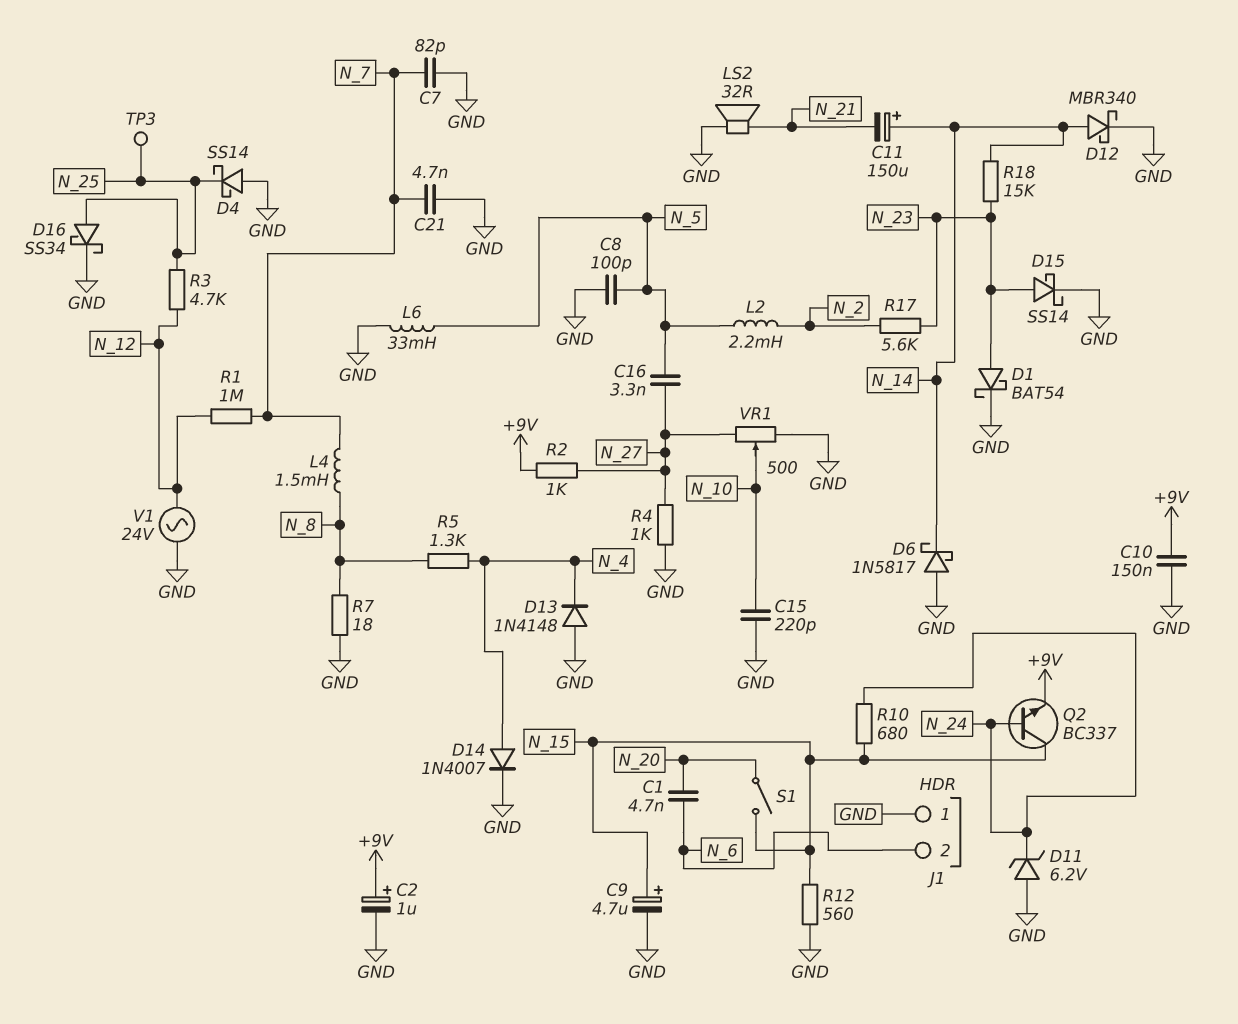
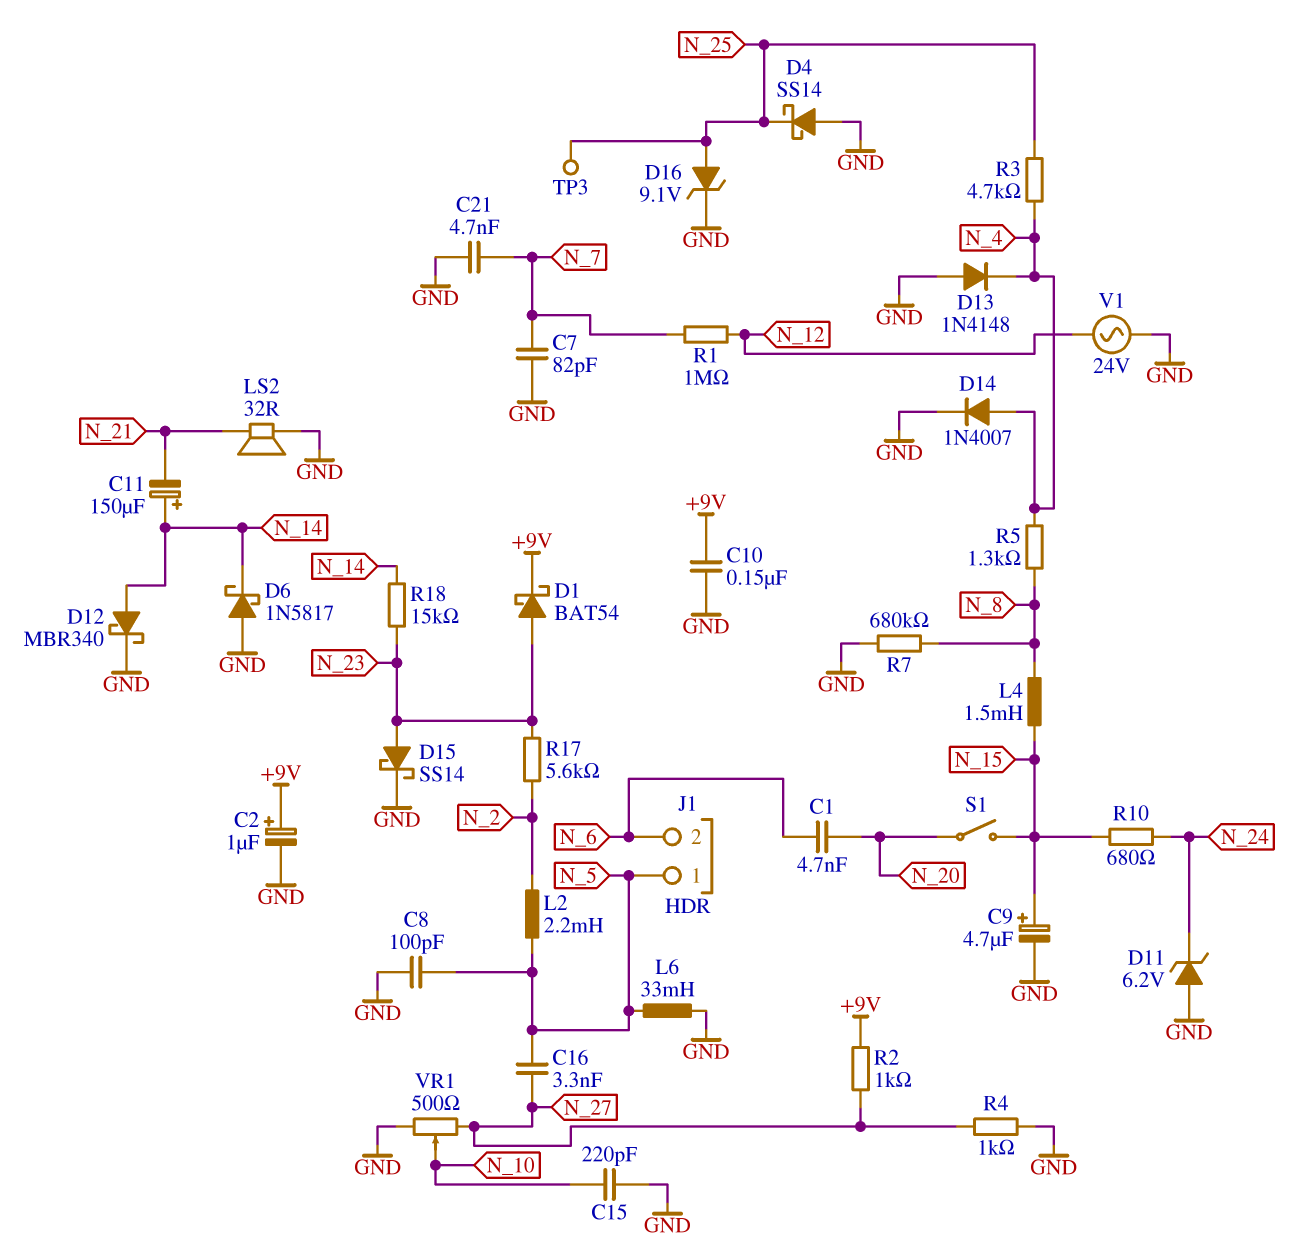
D1: schottky BAT54 (A N_23, K GND) -> schottky BAT54 (A N_23, K +9V)
D16: schottky SS34 (A N_25, K GND) -> zener 9.1V (A N_25, K GND)
J1 pin 1: GND -> N_5
L4: 1.5mH (N_7, N_8) -> 1.5mH (N_8, N_15)
Q2: NPN BC337 (B N_24, C N_15, E +9V) -> none
R3: 4.7k (N_12, N_25) -> 4.7k (N_4, N_25)
R7: 18 (GND, N_8) -> 680k (GND, N_8)
R12: 560 (GND, N_15) -> none

